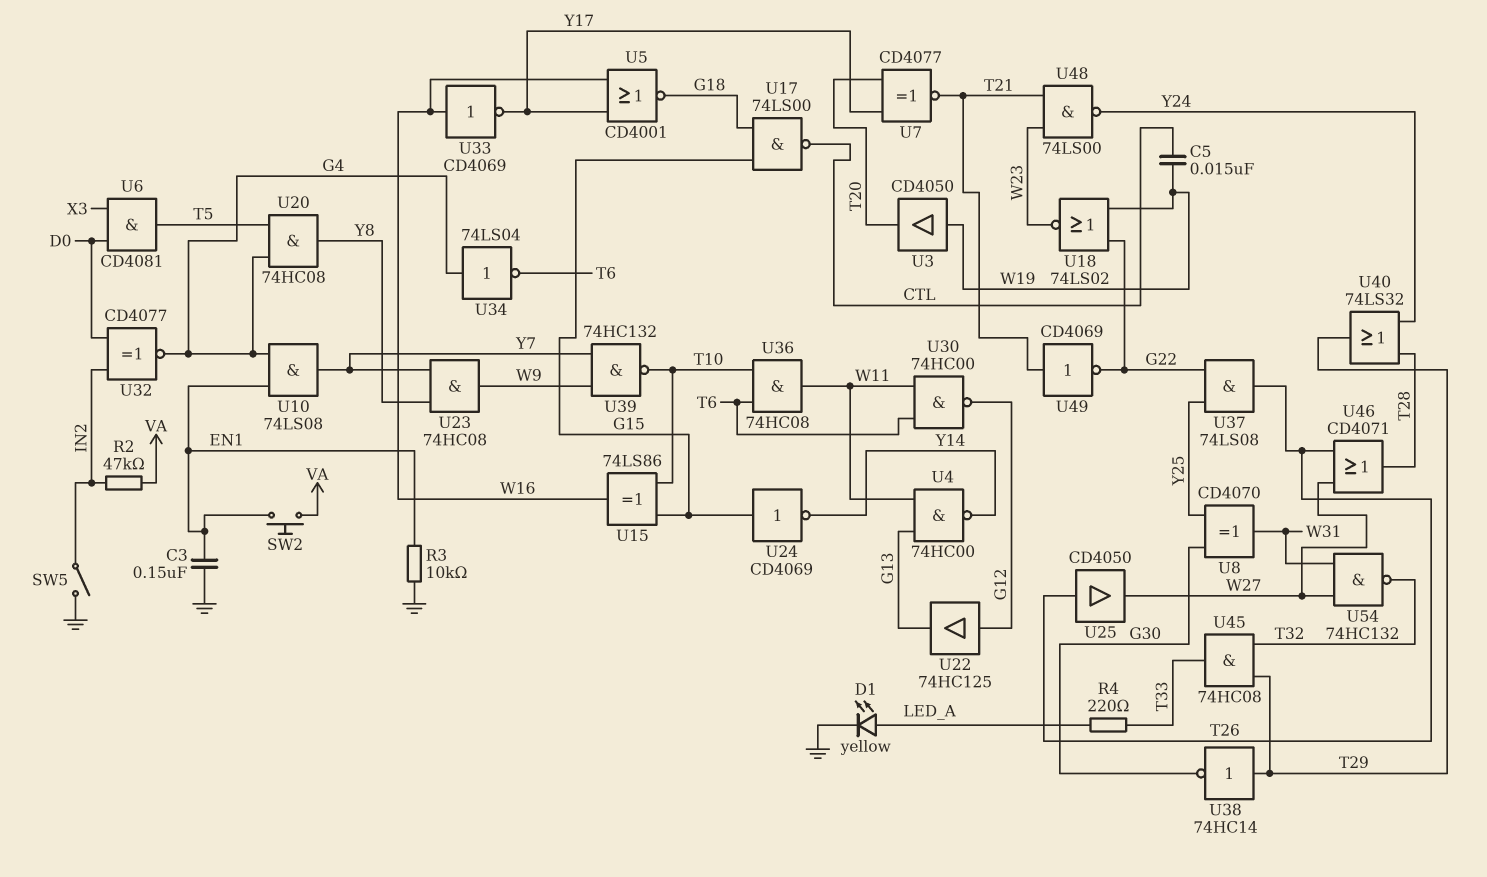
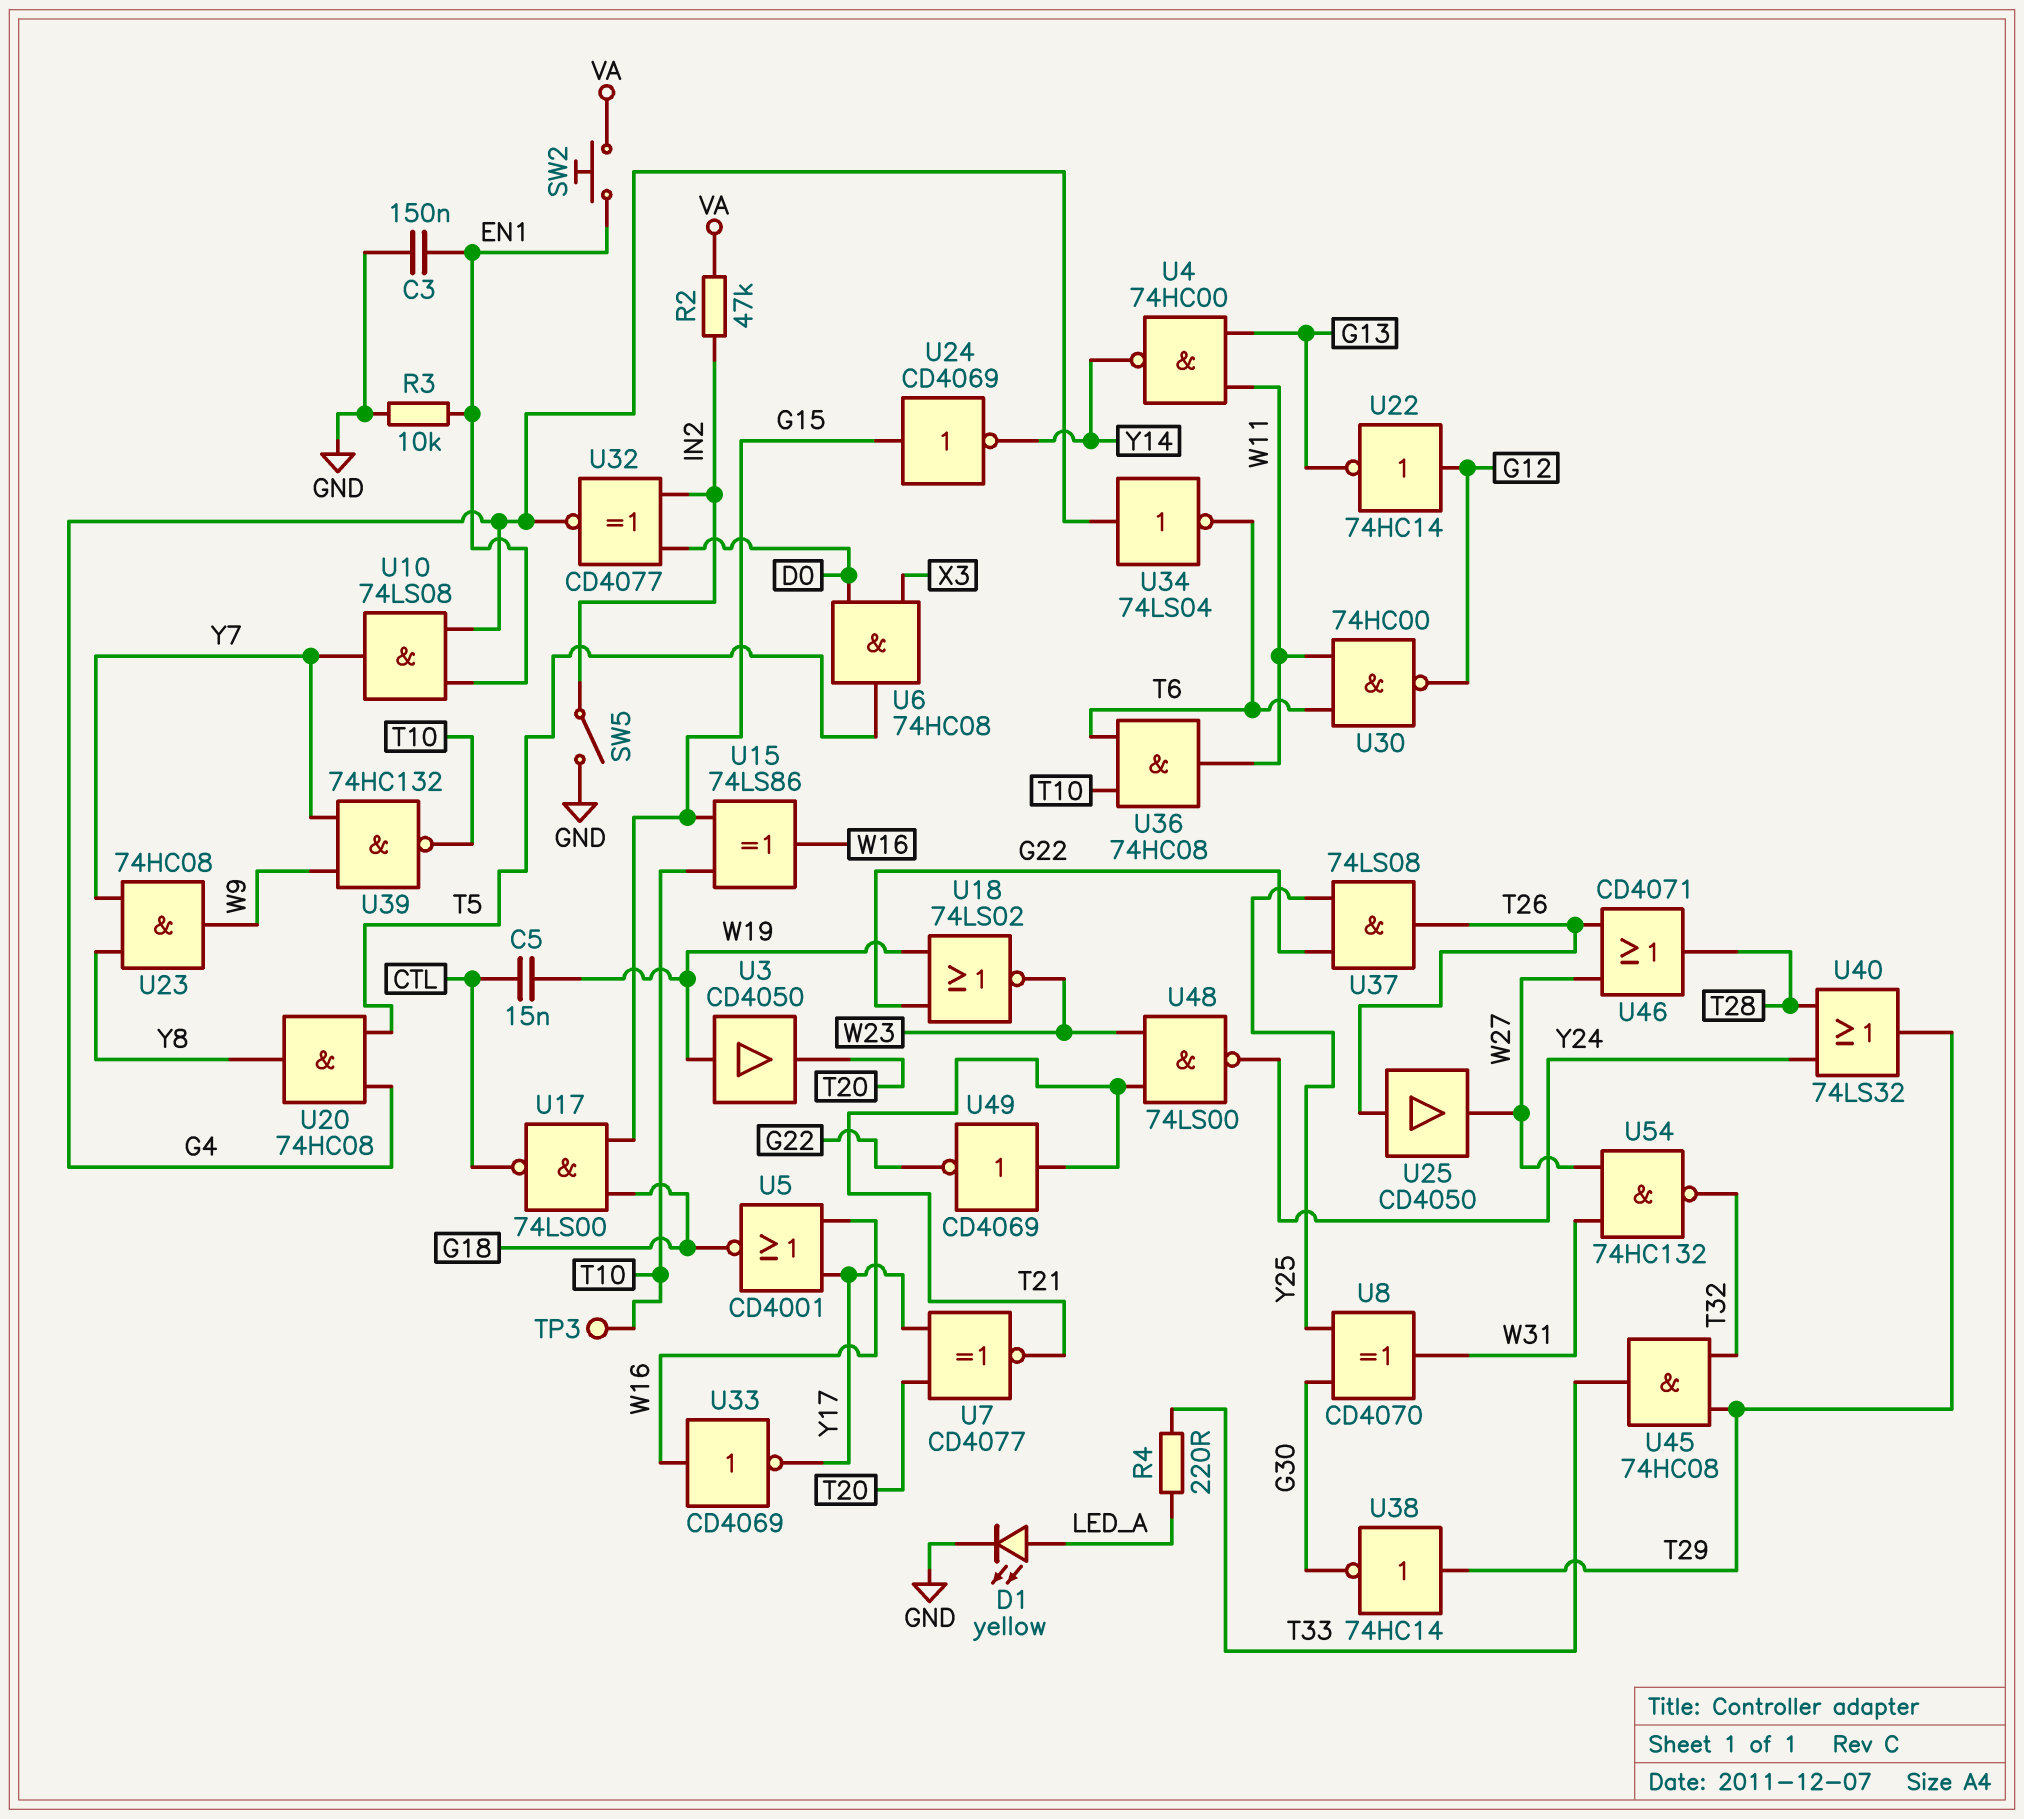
TP3: none -> test point (T10)
U6: AND CD4081 (in D0, in X3, out T5) -> AND 74HC08 (in D0, in X3, out T5)
U22: buffer 74HC125 (in G12, out G13) -> NOT 74HC14 (in G12, out G13)

